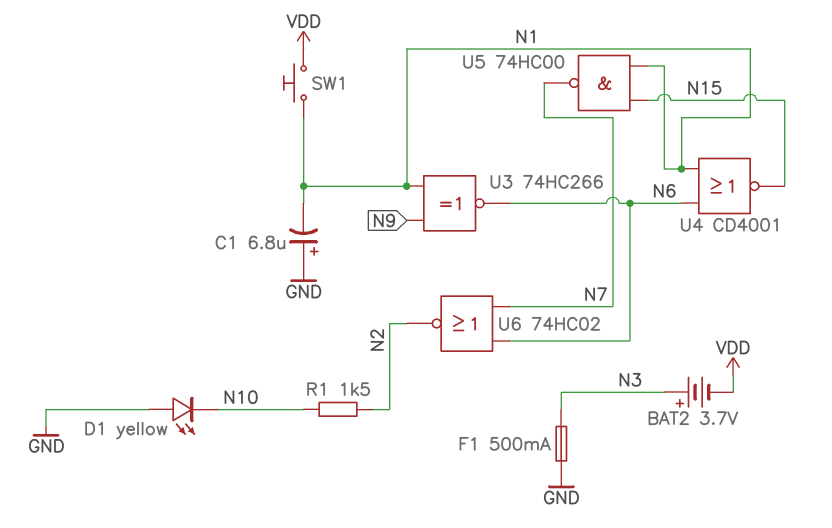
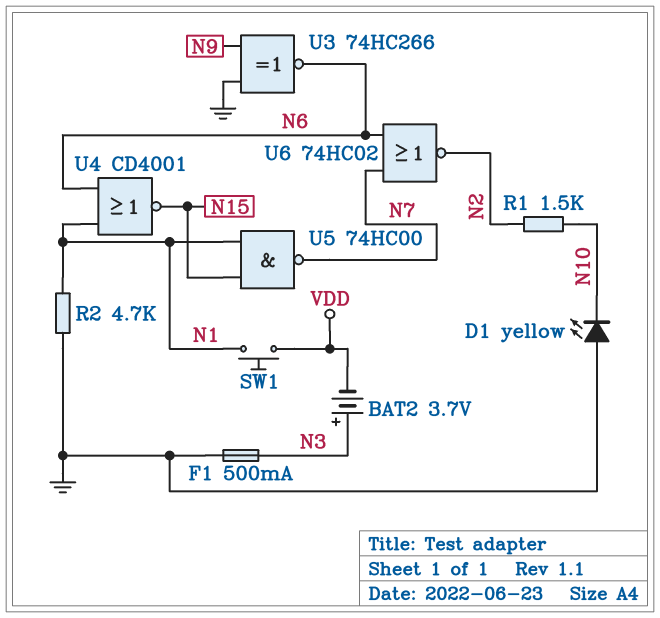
C1: 6.8uF (plus GND, minus N1) -> none
R2: none -> 4.7k (GND, N1)
U3: XNOR 74HC266 (in N1, in N9, out N6) -> XNOR 74HC266 (in GND, in N9, out N6)

